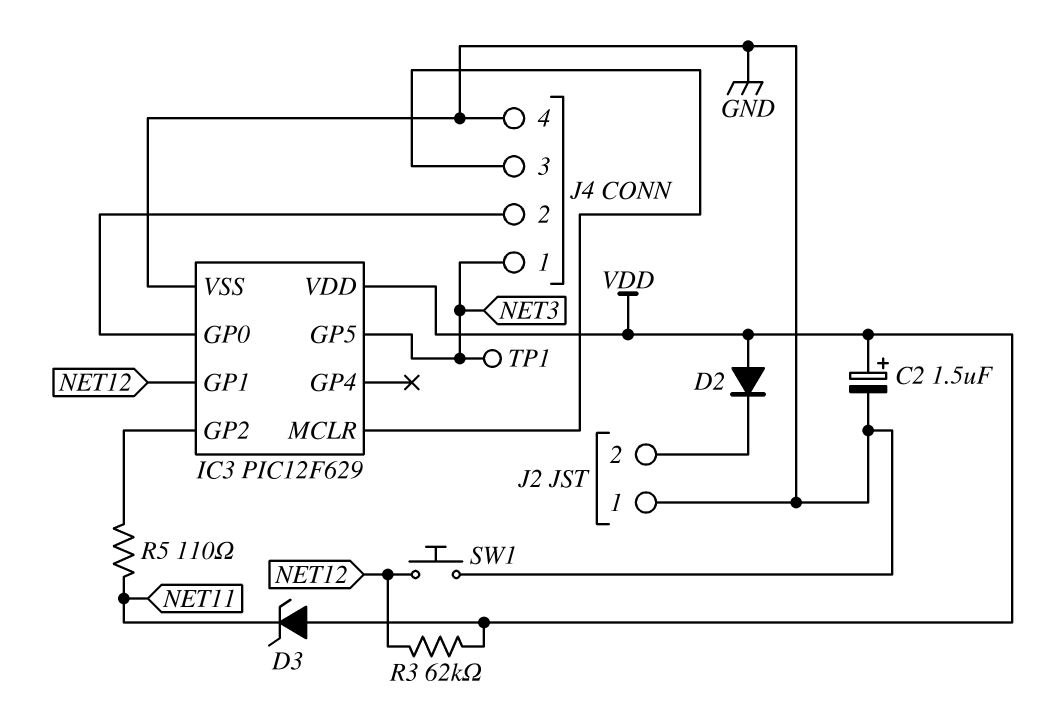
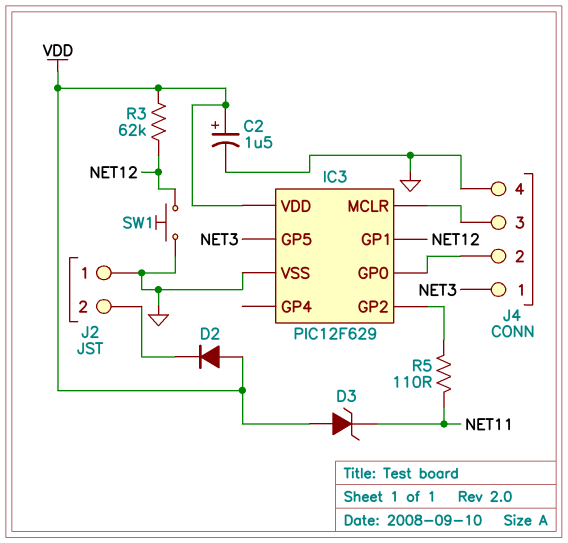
TP1: test point (NET3) -> none

